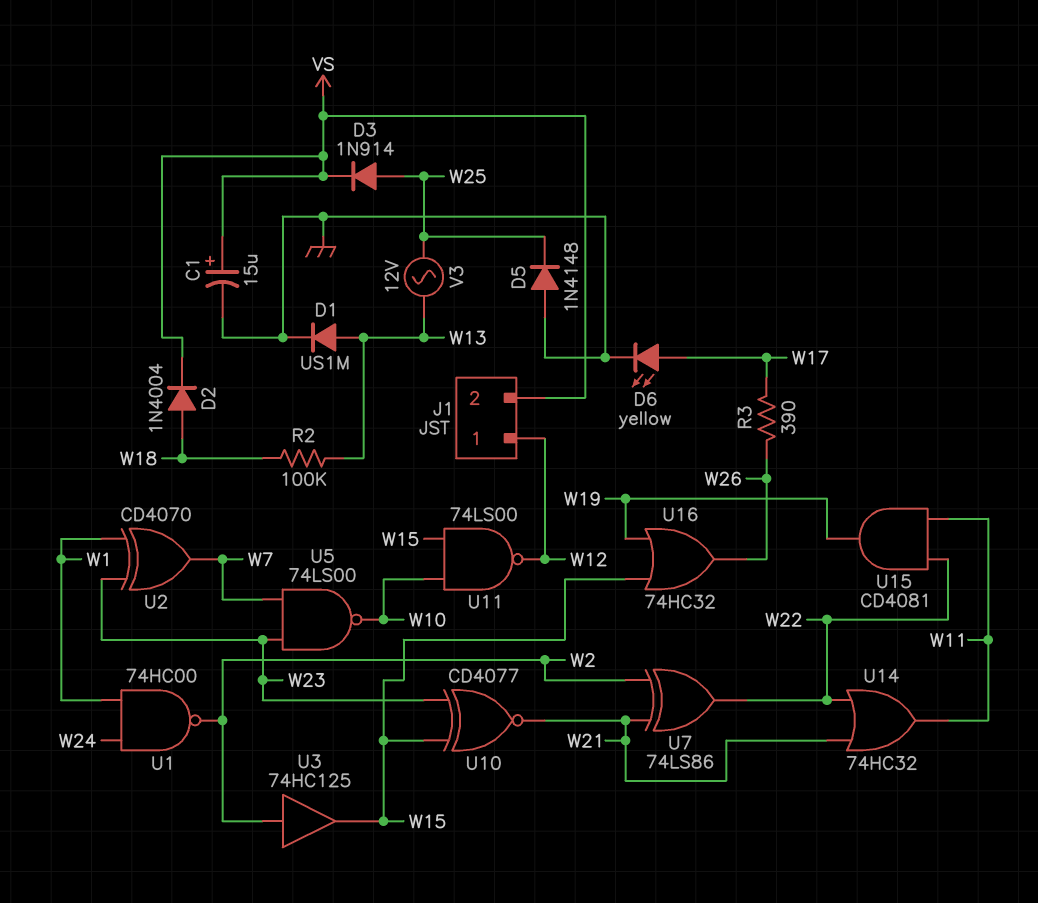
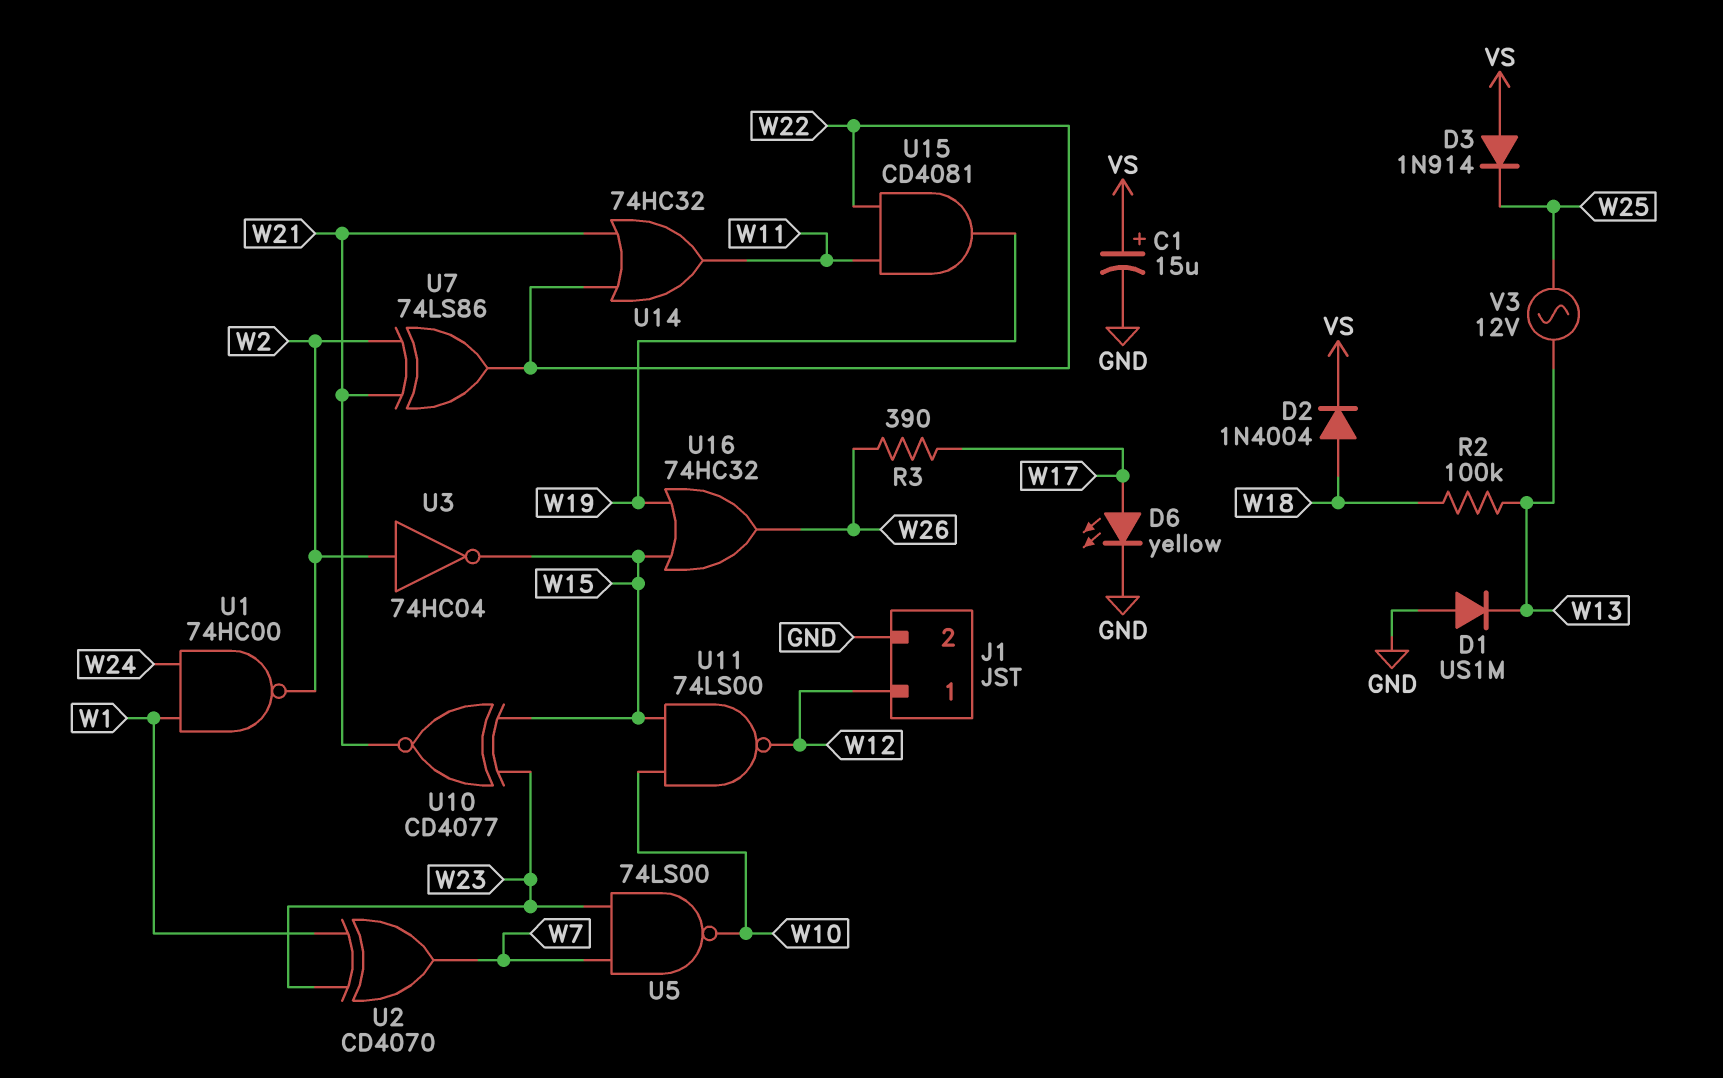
D1: diode US1M (A W13, K GND) -> diode US1M (A GND, K W13)
D3: diode 1N914 (A W25, K VS) -> diode 1N914 (A VS, K W25)
D5: diode 1N4148 (A GND, K W25) -> none
J1 pin 2: VS -> GND
U3: buffer 74HC125 (in W2, out W15) -> NOT 74HC04 (in W2, out W15)

